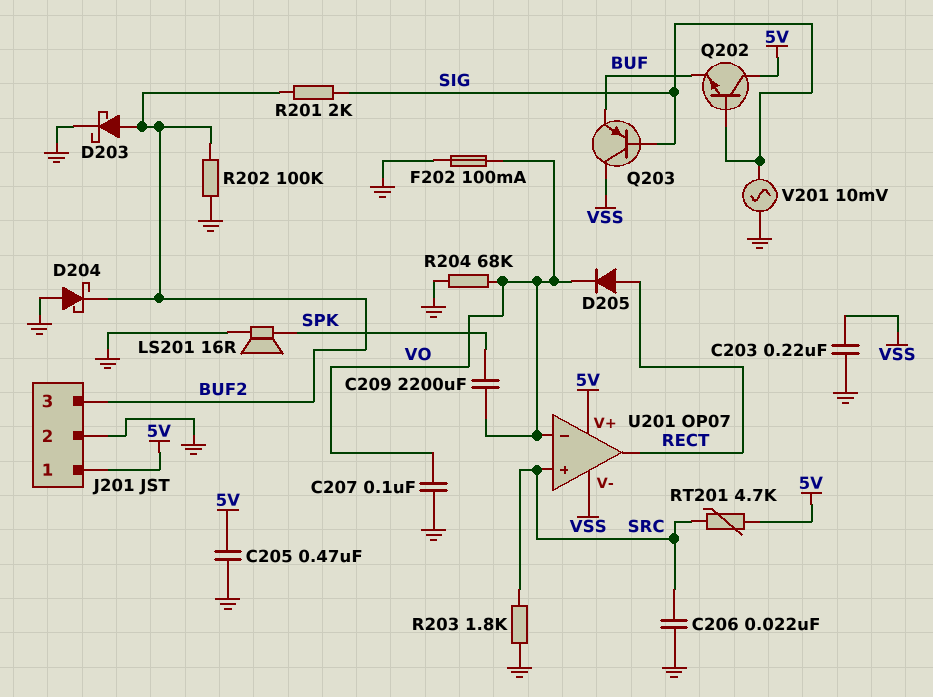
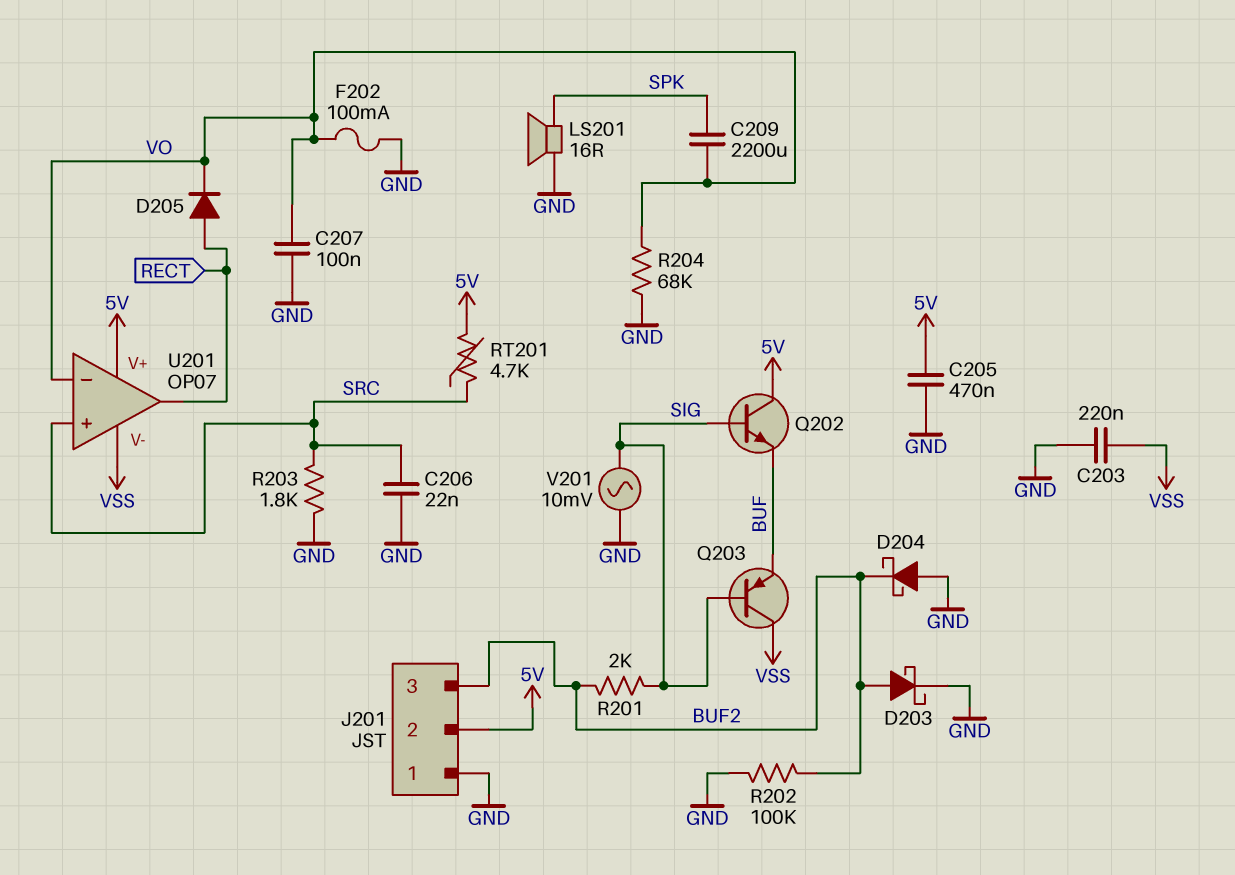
J201 pin 1: 5V -> GND
J201 pin 2: GND -> 5V

